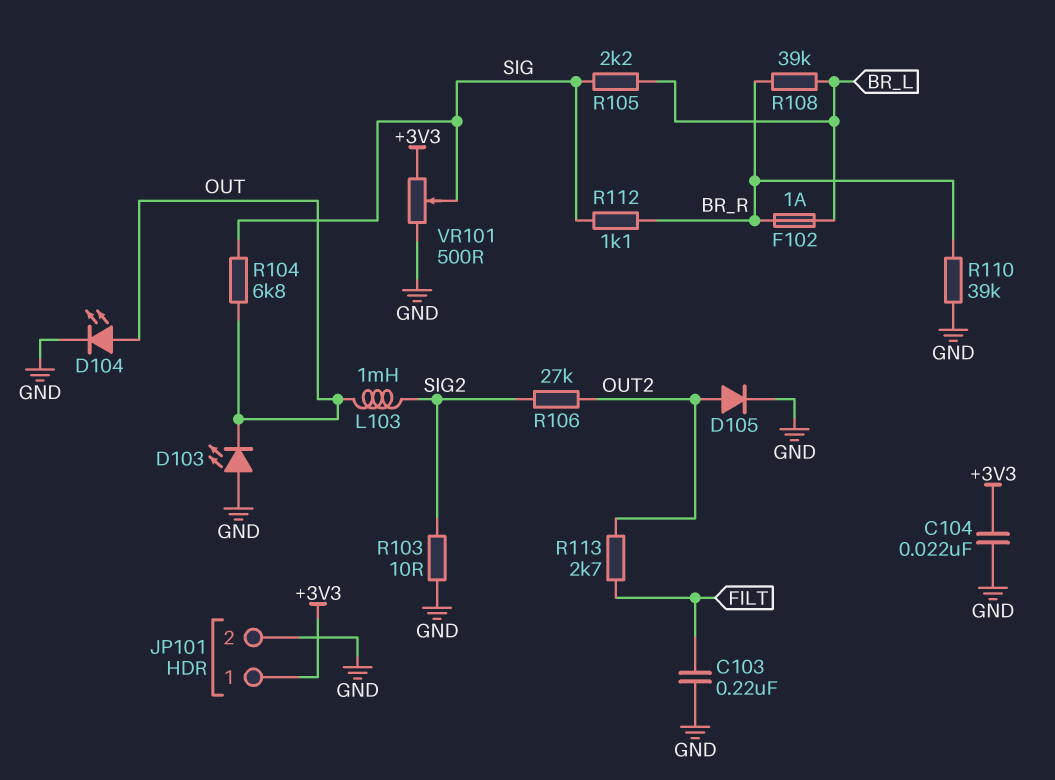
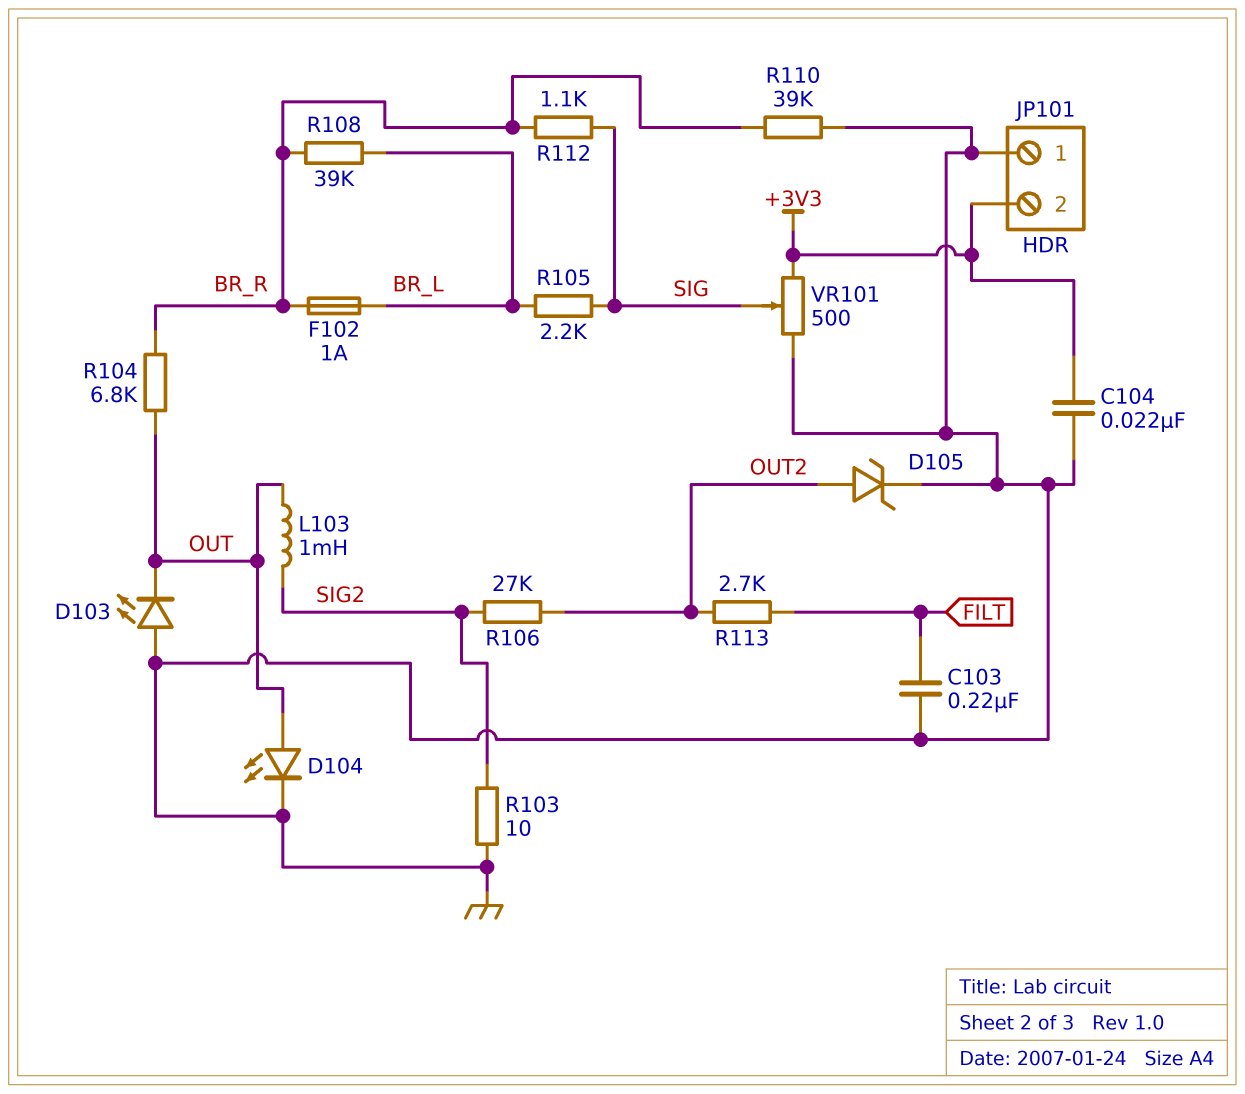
D105: diode (A OUT2, K GND) -> zener (A OUT2, K GND)
JP101 pin 1: +3V3 -> GND
JP101 pin 2: GND -> +3V3
R104: 6.8k (OUT, SIG) -> 6.8k (BR_R, OUT)

